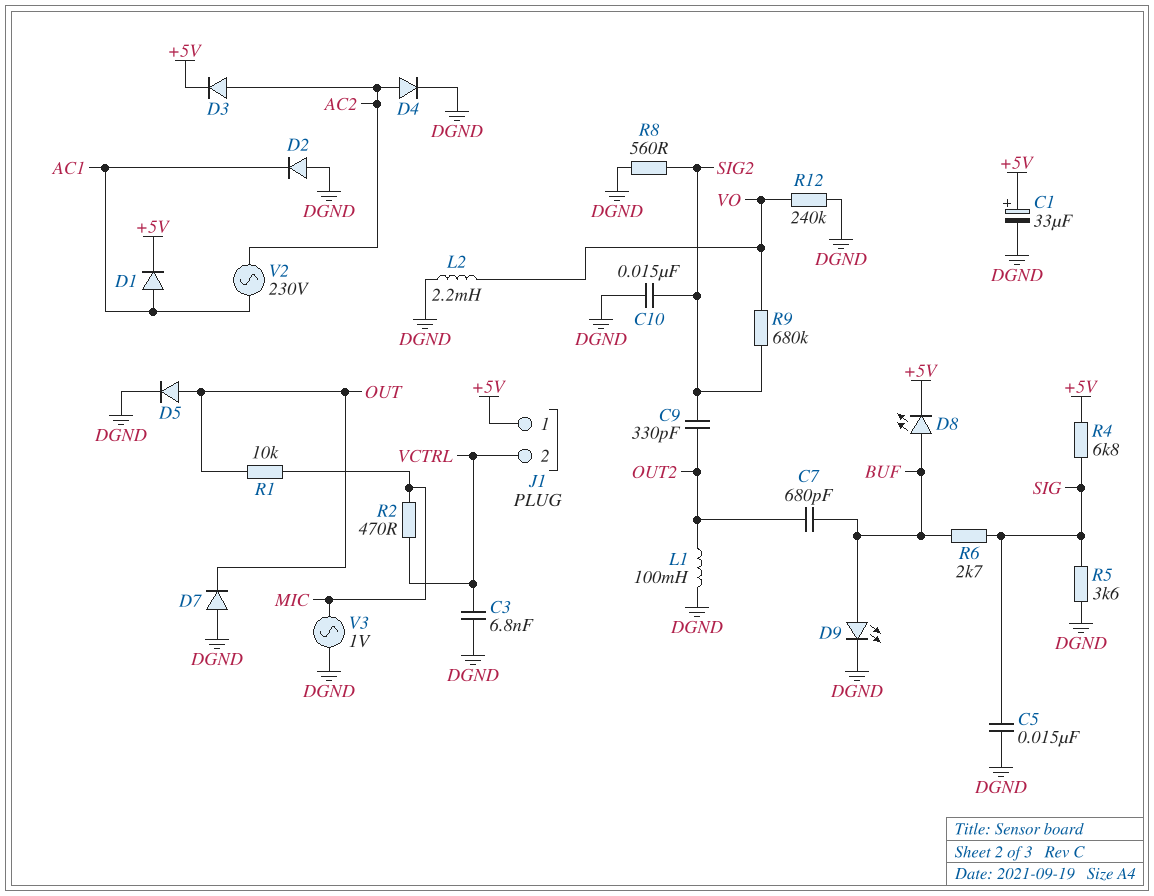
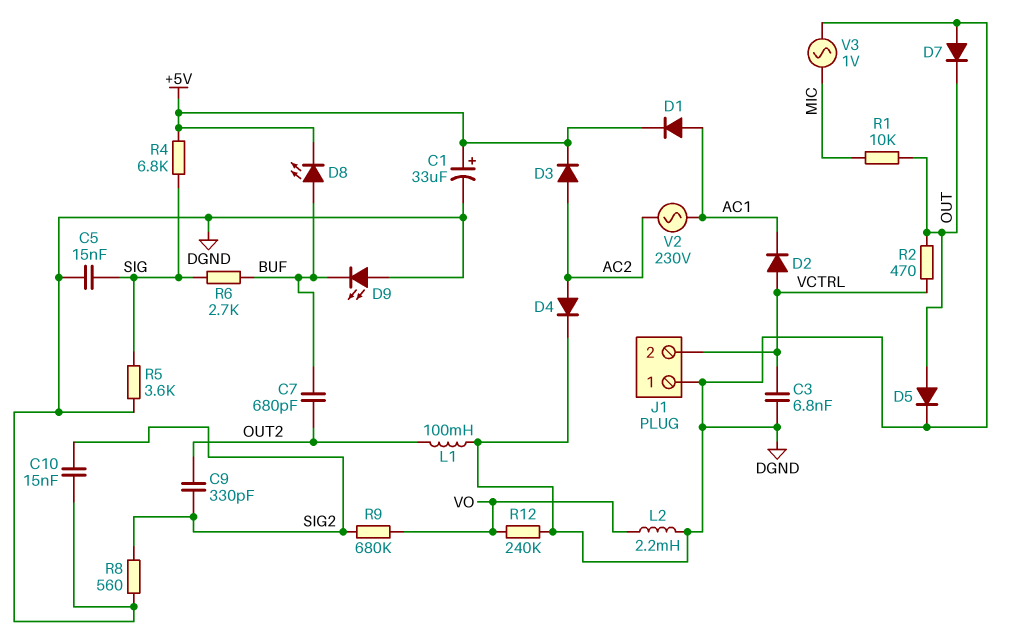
D2: diode (A DGND, K AC1) -> diode (A VCTRL, K AC1)
D9: LED (A BUF, K DGND) -> LED (A DGND, K BUF)
J1 pin 1: +5V -> DGND
R2: 470 (MIC, VCTRL) -> 470 (OUT, VCTRL)

